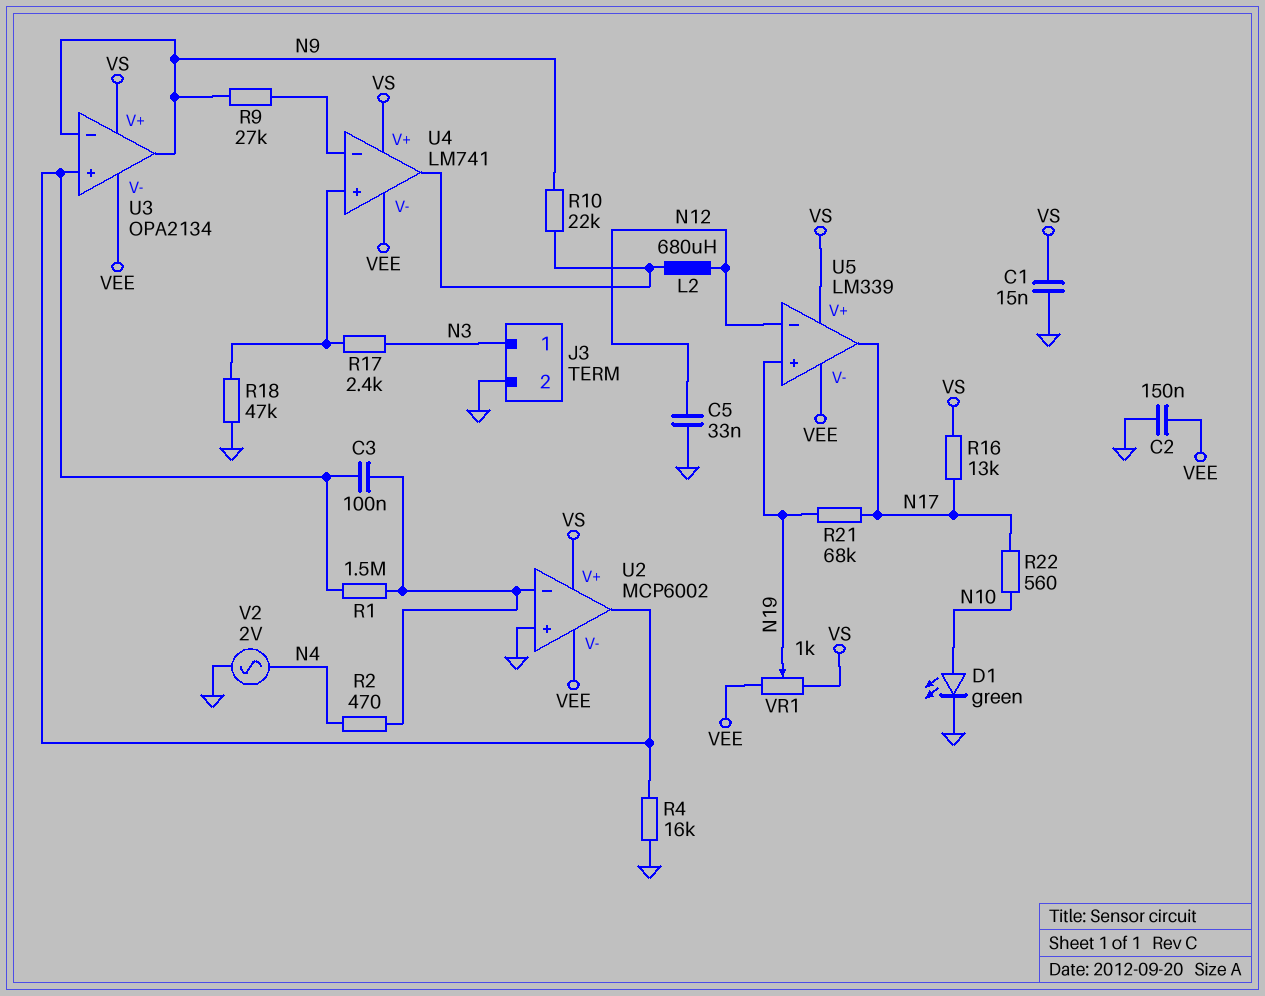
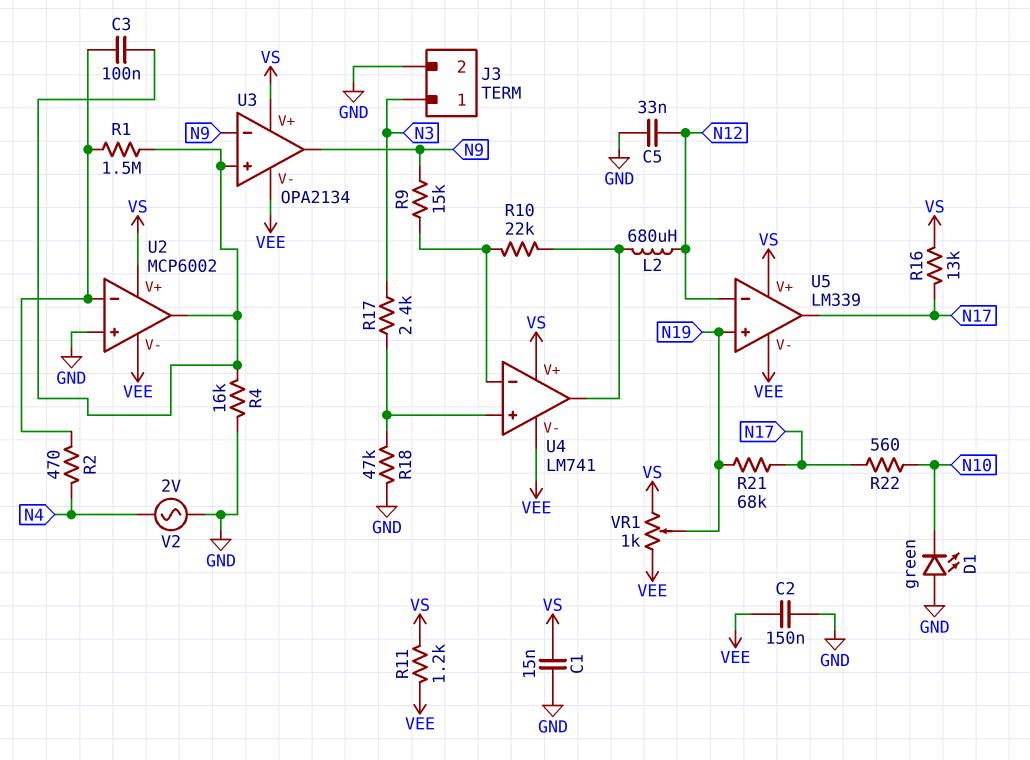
D1: LED green (A N10, K GND) -> LED green (A GND, K N10)
R9: 27k (N9, U4/in-) -> 15k (N9, U4/in-)
R10: 22k (N9, U4/out) -> 22k (U4/in-, U4/out)
R11: none -> 1.2k (VEE, VS)

